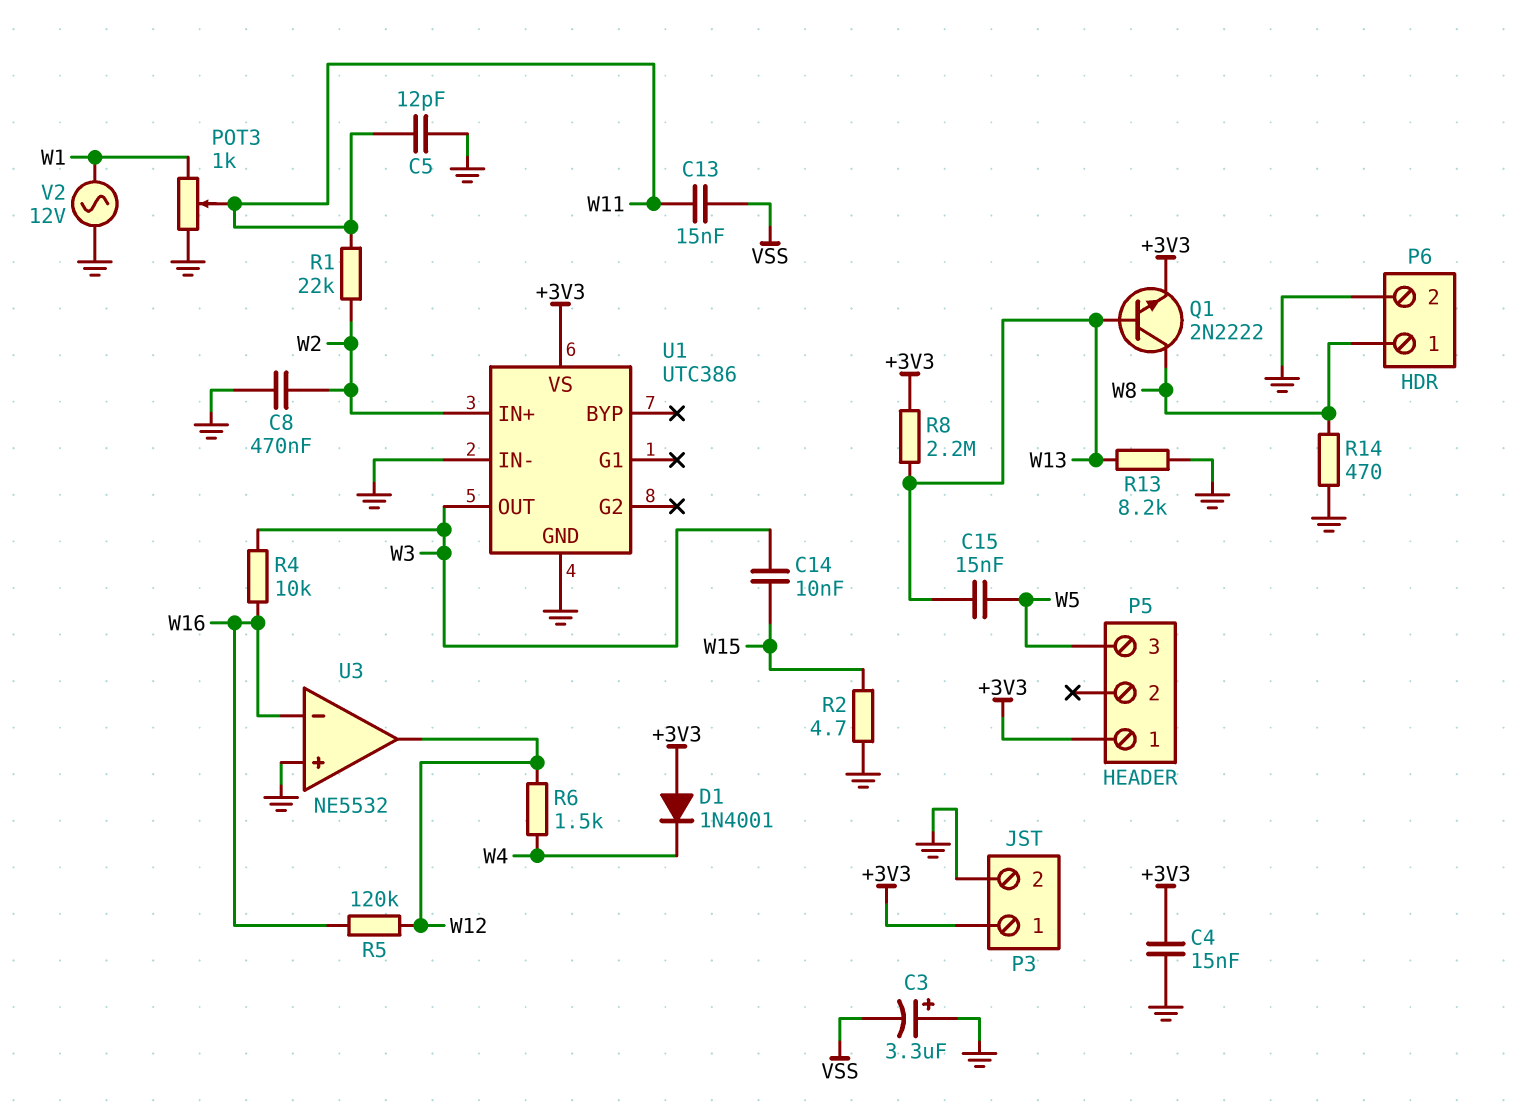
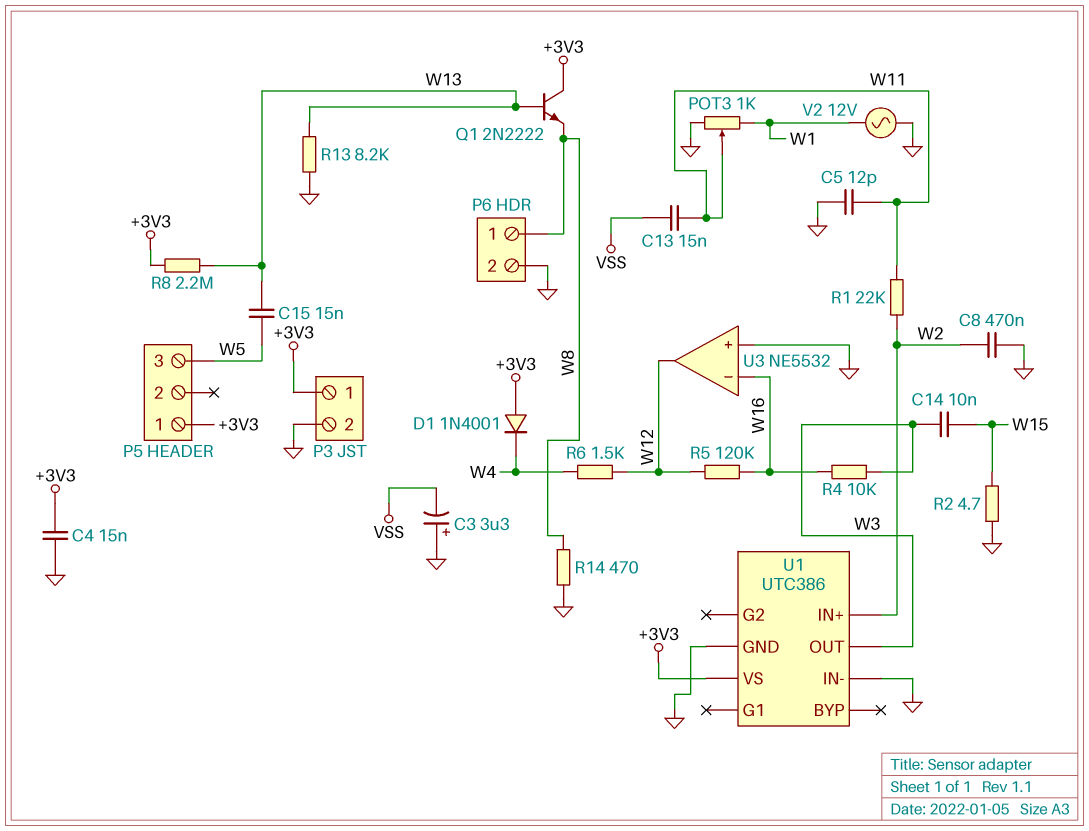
Q1: NPN 2N2222 (B W13, C W8, E +3V3) -> NPN 2N2222 (B W13, C +3V3, E W8)

